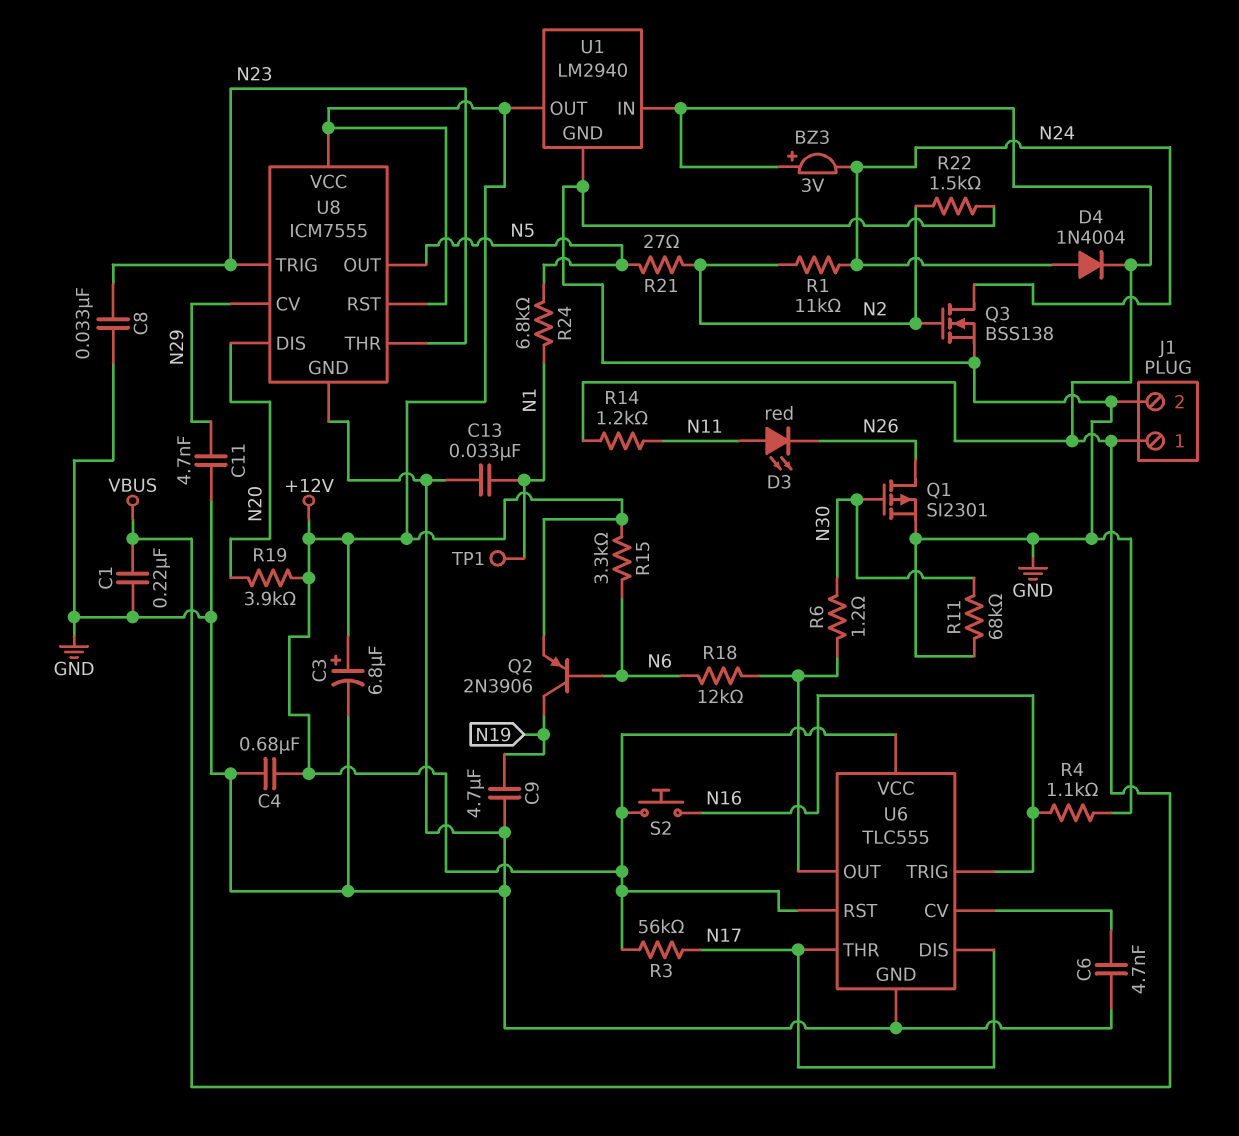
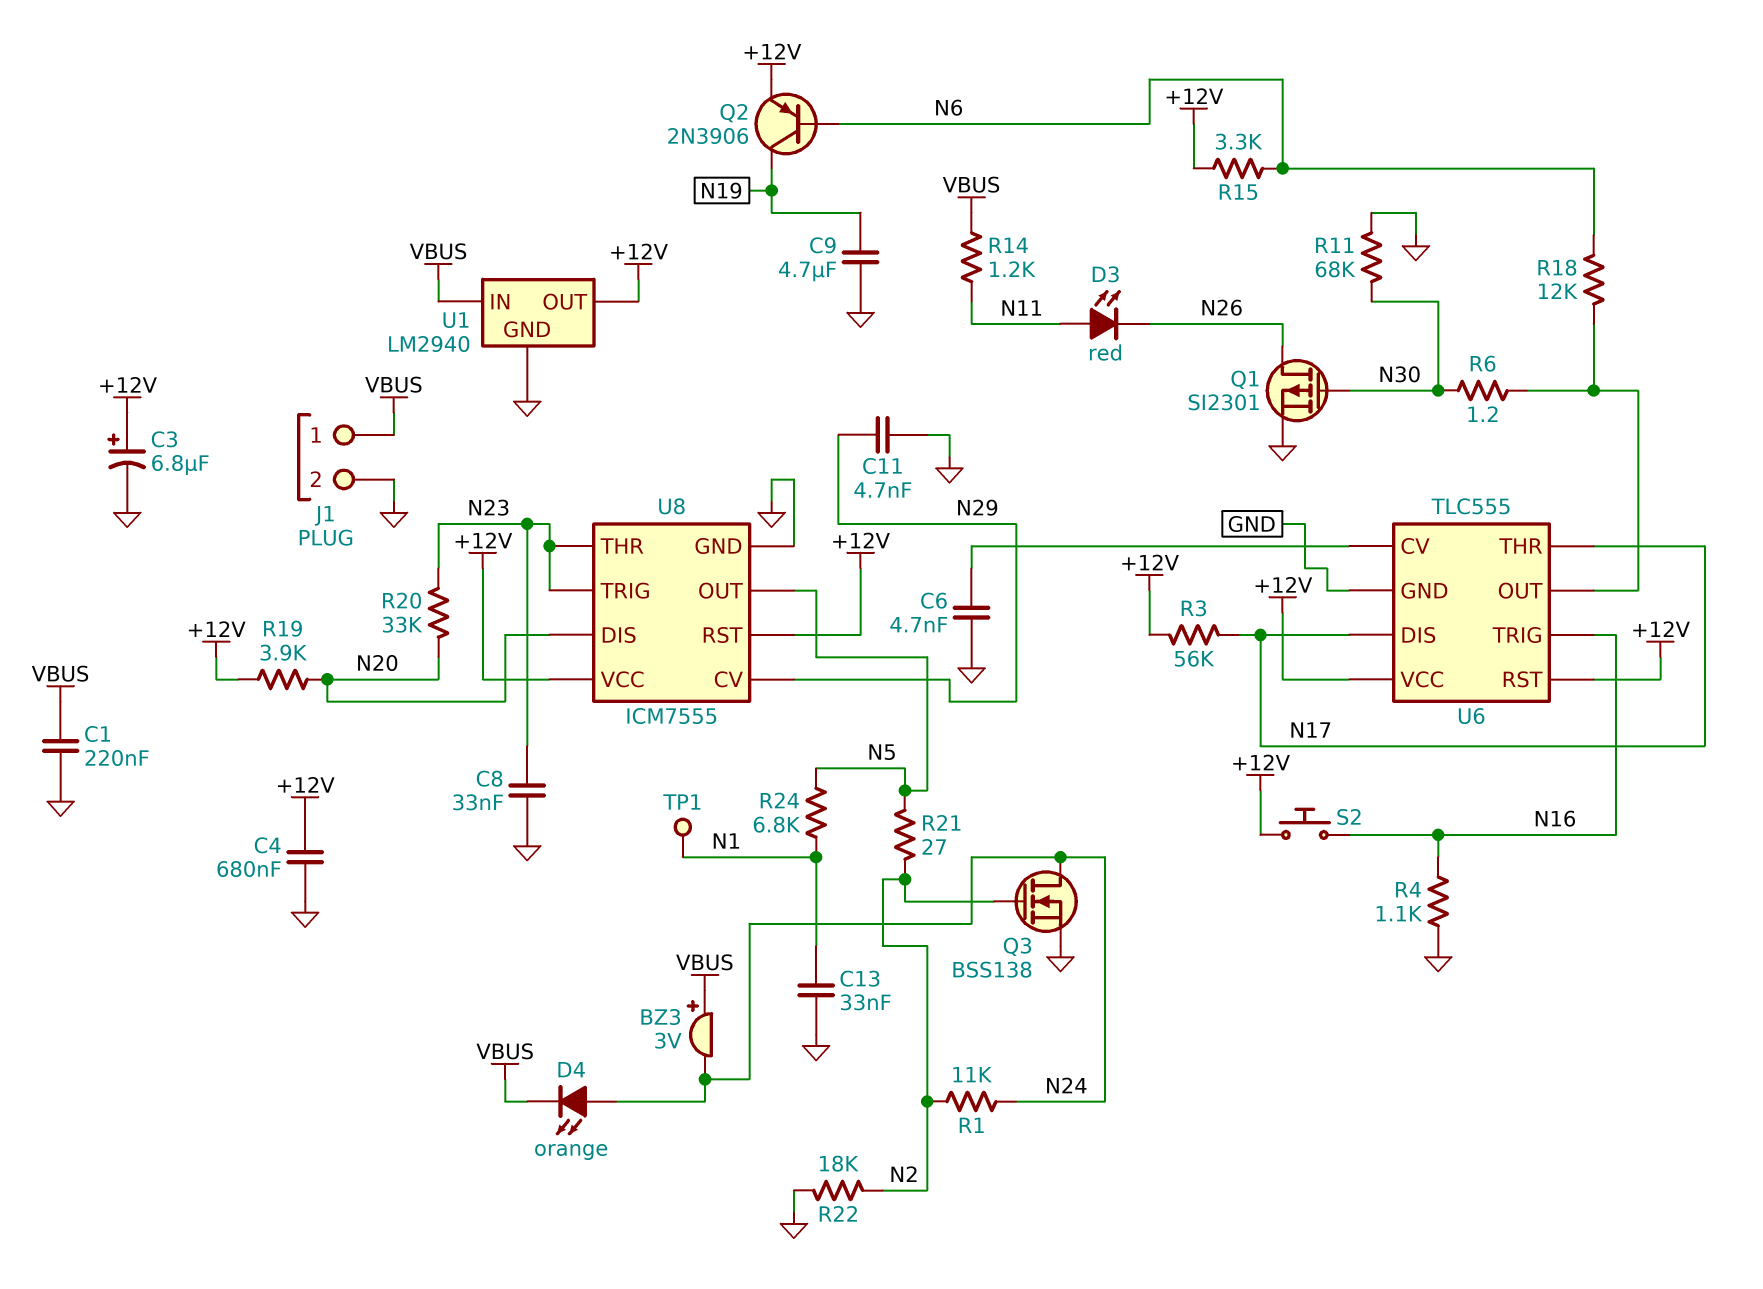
D4: diode 1N4004 (A N24, K VBUS) -> LED orange (A N24, K VBUS)
R20: none -> 33k (N20, N23)
R22: 1.5k (GND, N2) -> 18k (GND, N2)

